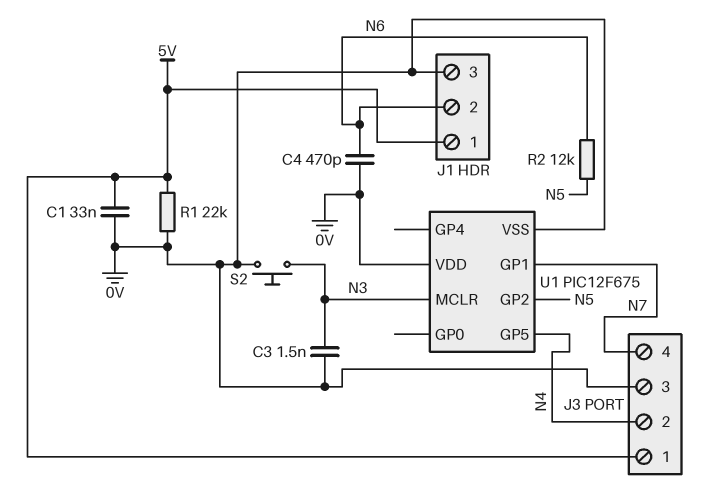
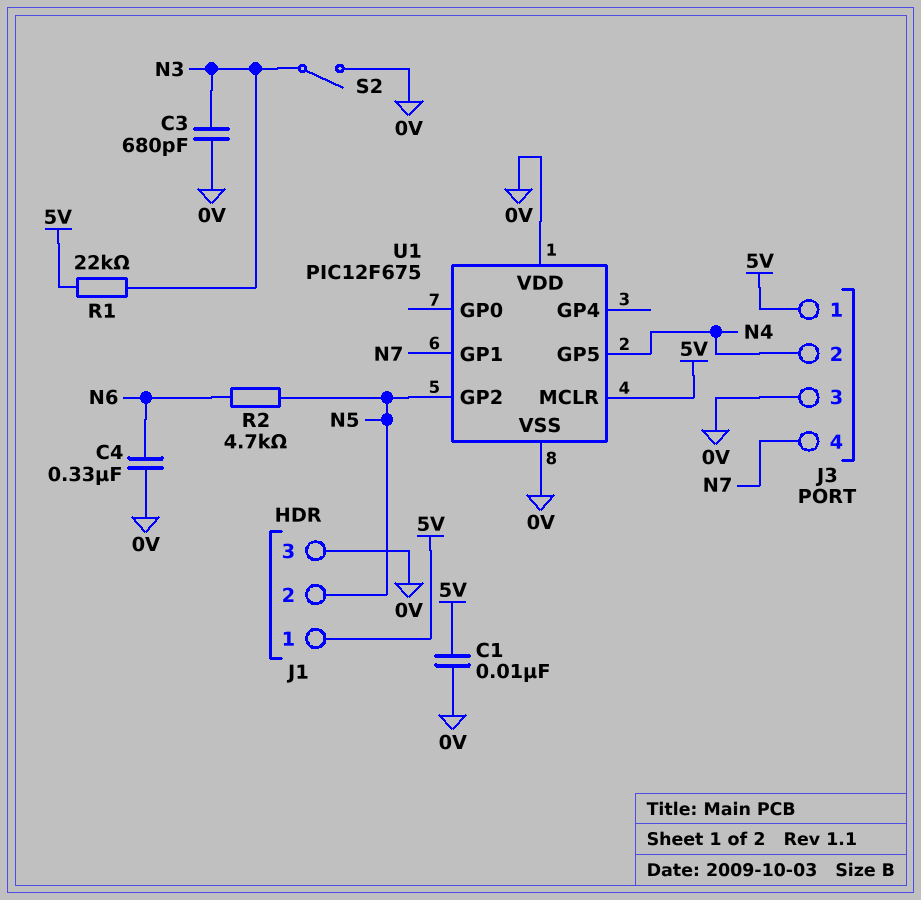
C1: 33nF (0V, 5V) -> 10nF (0V, 5V)
C3: 1.5nF (0V, N3) -> 680pF (0V, N3)
C4: 470pF (0V, N6) -> 330nF (0V, N6)
J1 pin 2: N6 -> N5
R1: 22k (0V, 5V) -> 22k (5V, N3)
R2: 12k (N5, N6) -> 4.7k (N5, N6)
S2: button (0V, N3) -> switch (0V, N3)
U1 pin MCLR: N3 -> 5V

